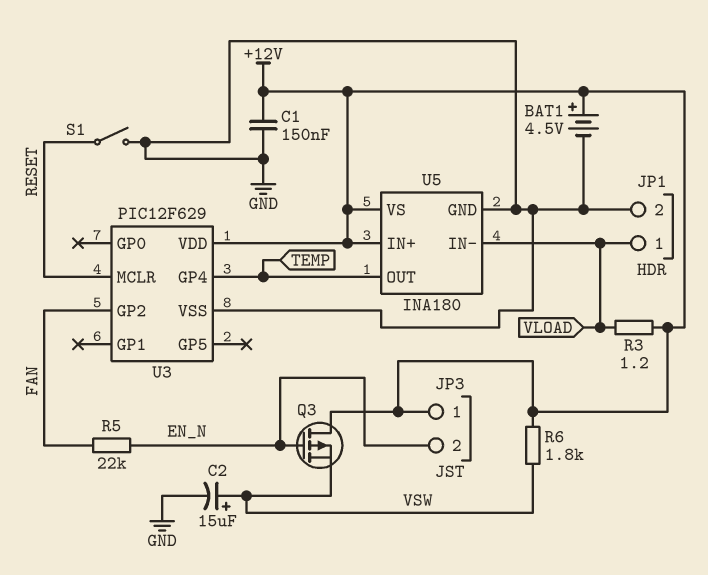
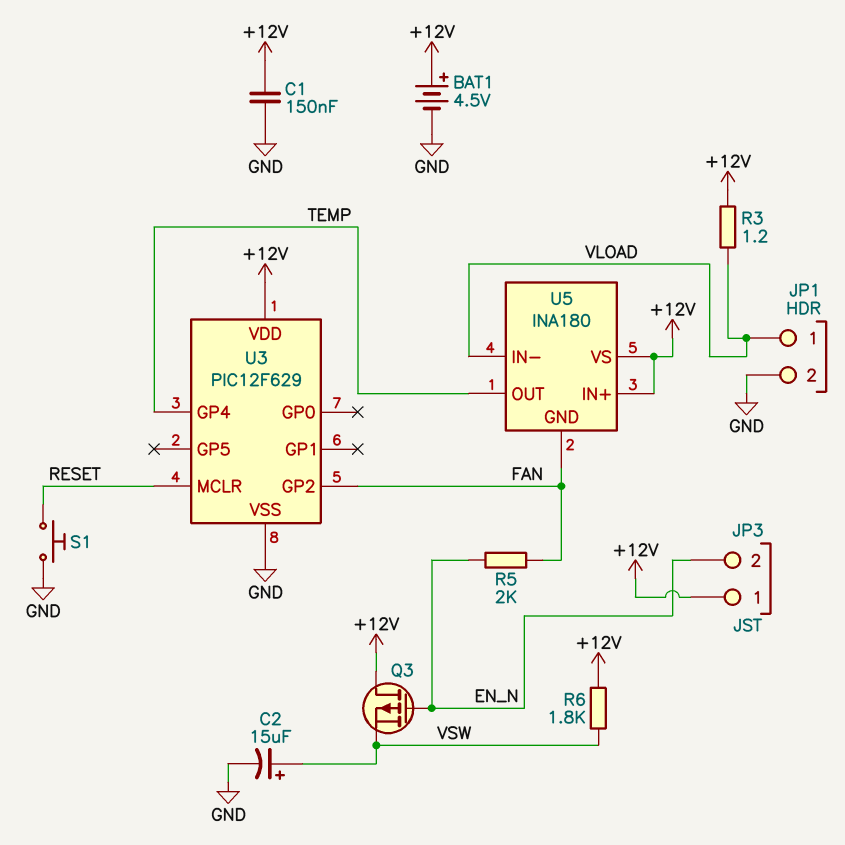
R5: 22k (EN_N, FAN) -> 2k (EN_N, FAN)
S1: switch (GND, RESET) -> button (GND, RESET)
U5 pin GND: GND -> FAN

